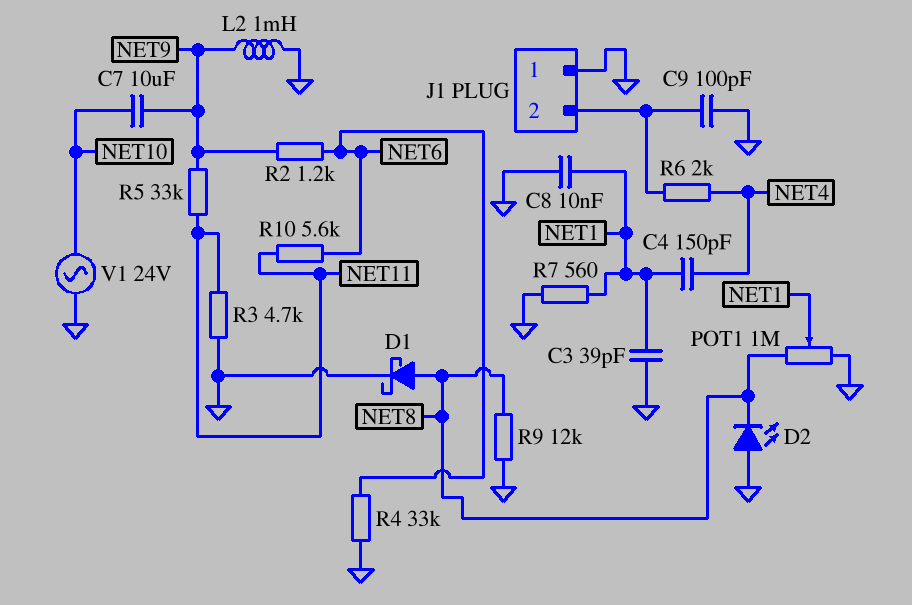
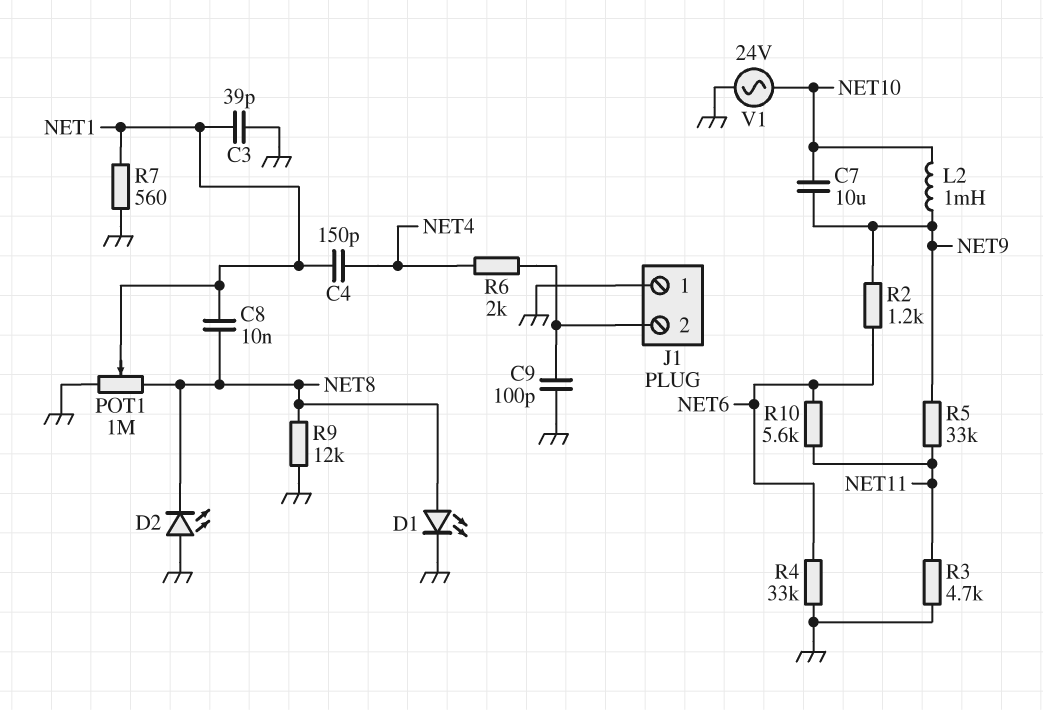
C8: 10nF (GND, NET1) -> 10nF (NET1, NET8)
D1: schottky (A NET8, K GND) -> LED (A NET8, K GND)
L2: 1mH (GND, NET9) -> 1mH (NET9, NET10)

